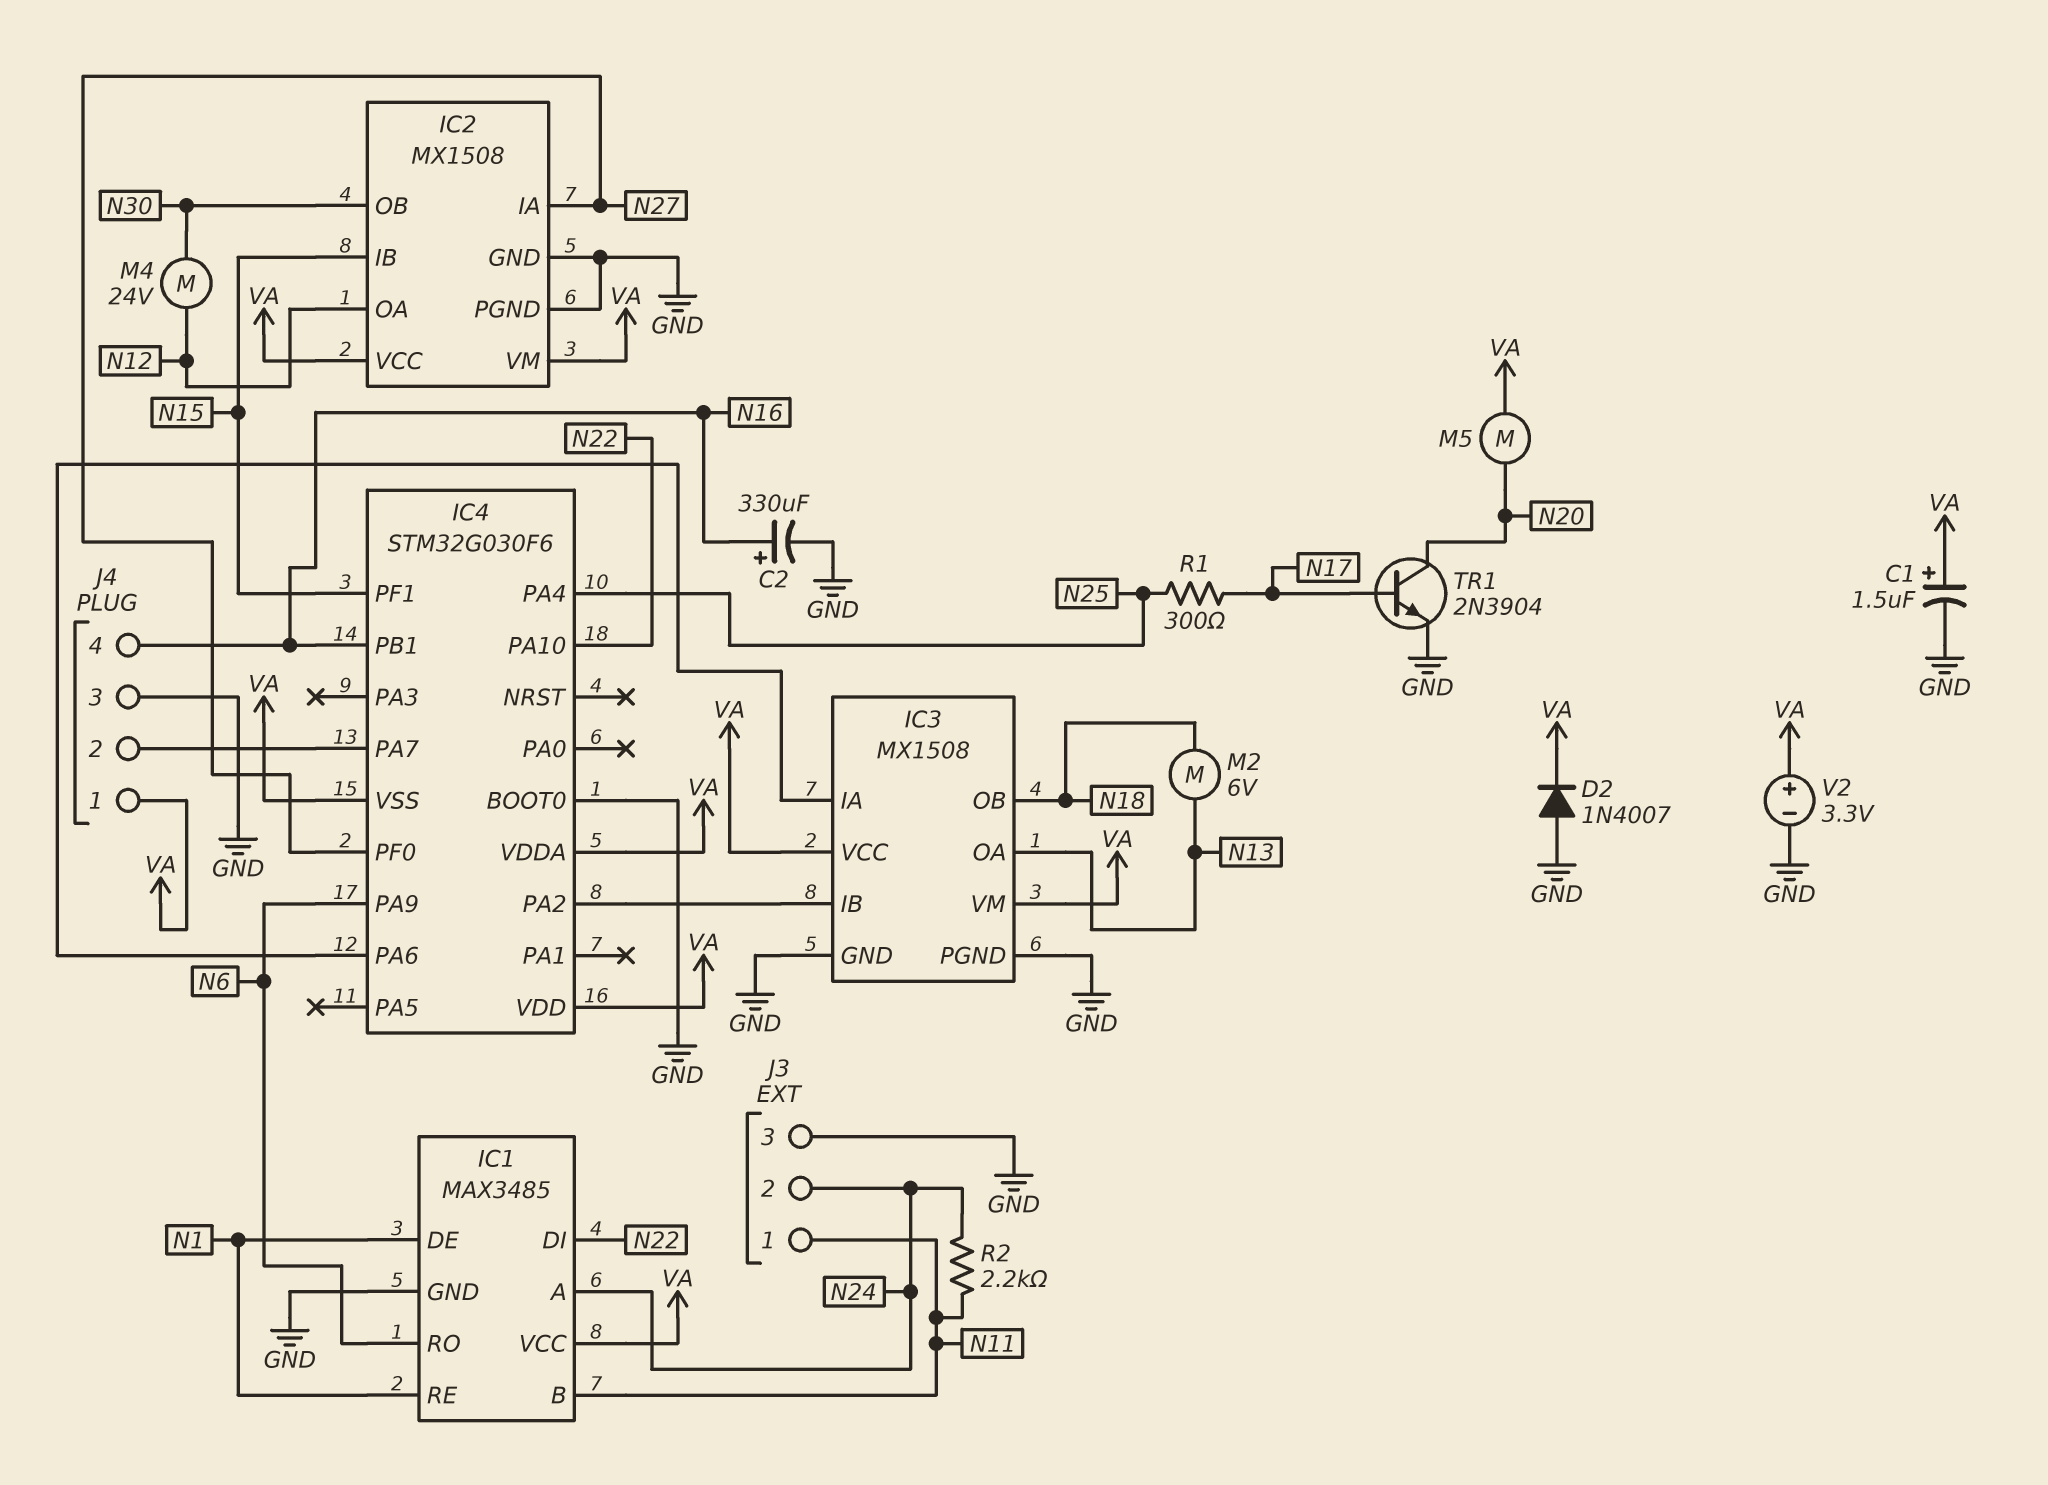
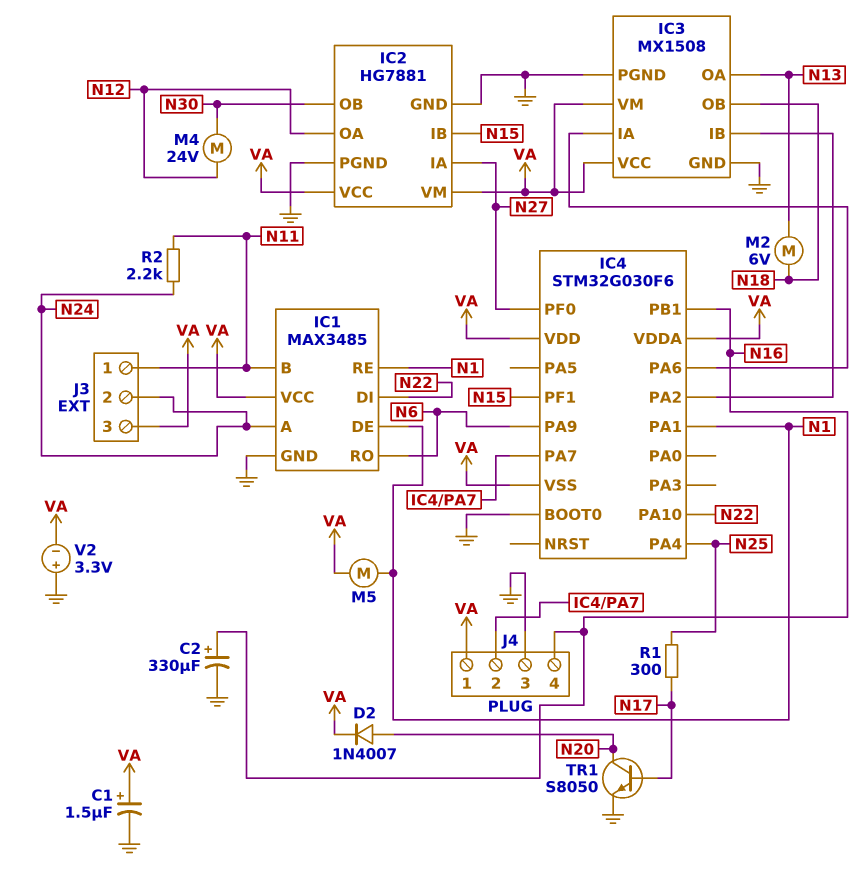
D2: diode 1N4007 (A GND, K VA) -> diode 1N4007 (A N20, K VA)
IC2: MX1508 -> HG7881
IC4 pin PA1: none -> N1
J3 pin 3: GND -> VA
M5: motor (N20, VA) -> motor (N1, VA)
TR1: NPN 2N3904 (B N17, C N20, E GND) -> NPN S8050 (B N17, C N20, E GND)
V2: 3.3V (plus VA, minus GND) -> 3.3V (plus GND, minus VA)

